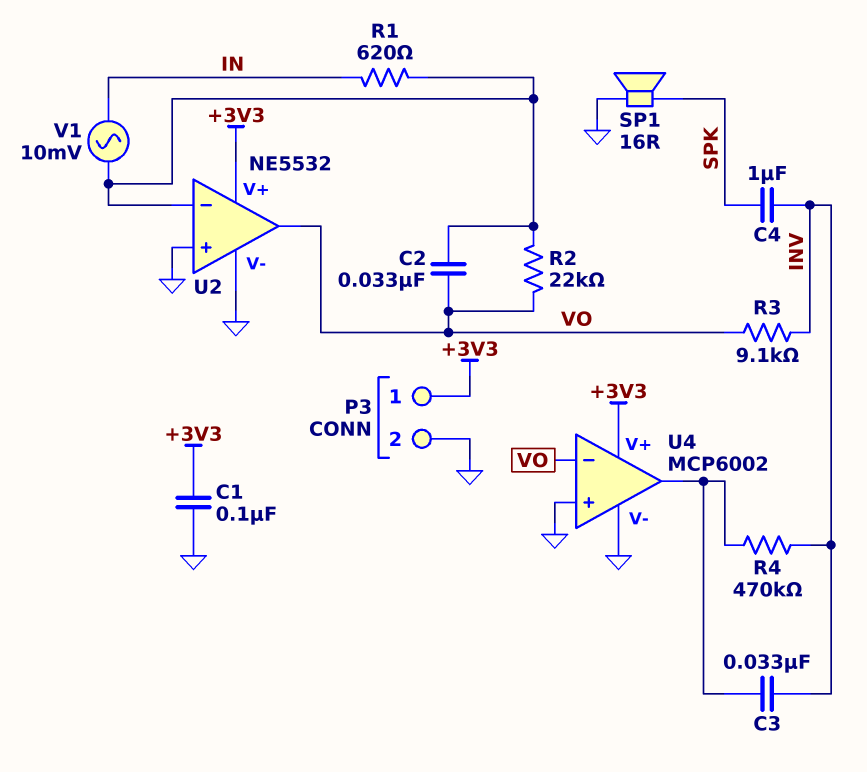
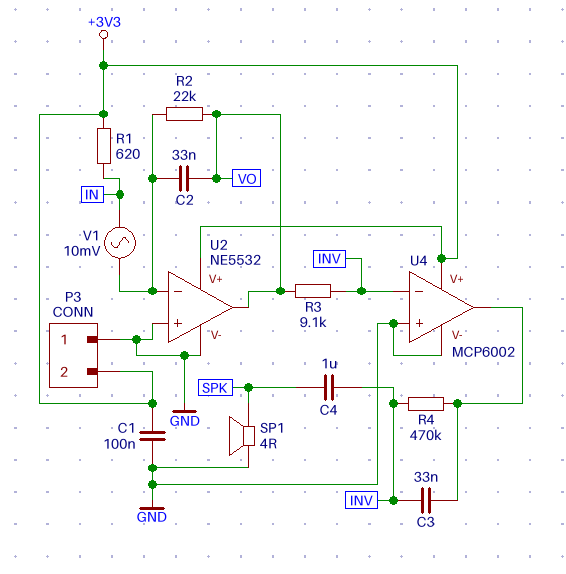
P3 pin 1: +3V3 -> GND
P3 pin 2: GND -> +3V3
R1: 620 (IN, U2/in-) -> 620 (+3V3, IN)
SP1: speaker 16R (GND, SPK) -> speaker 4R (GND, SPK)
U4 pin in-: VO -> INV

